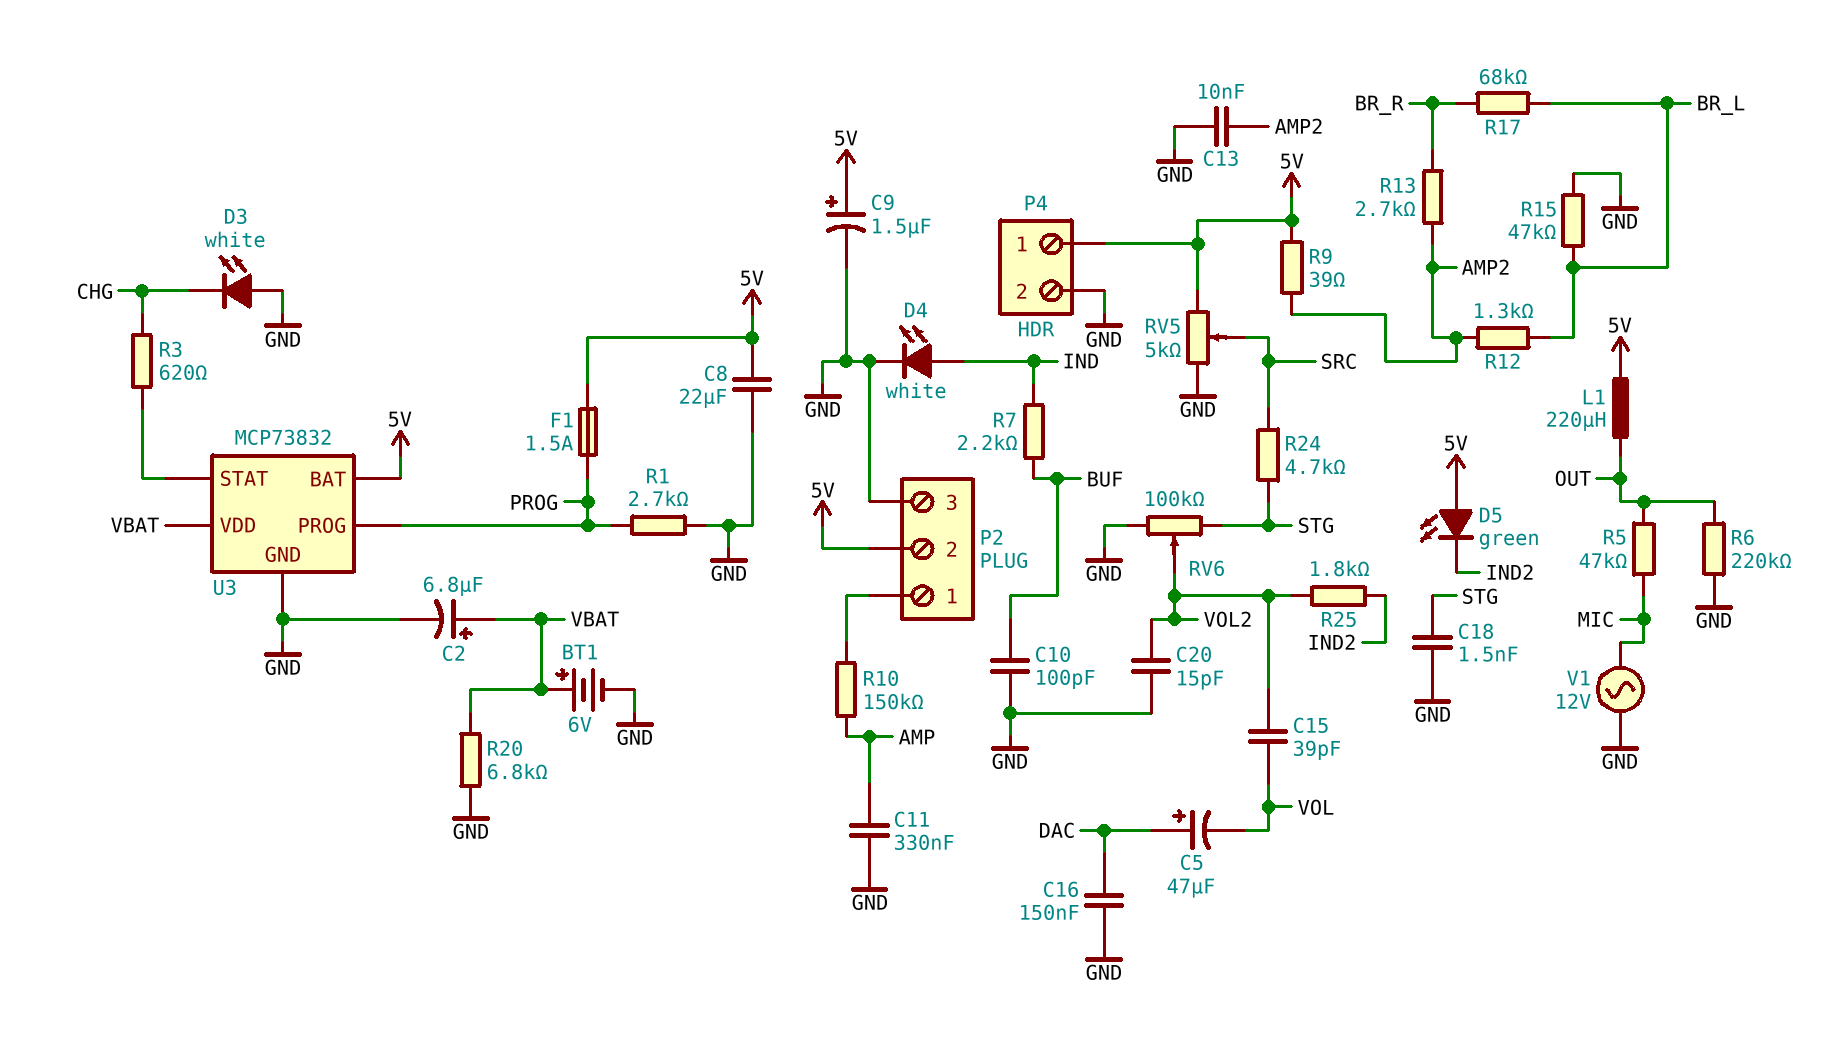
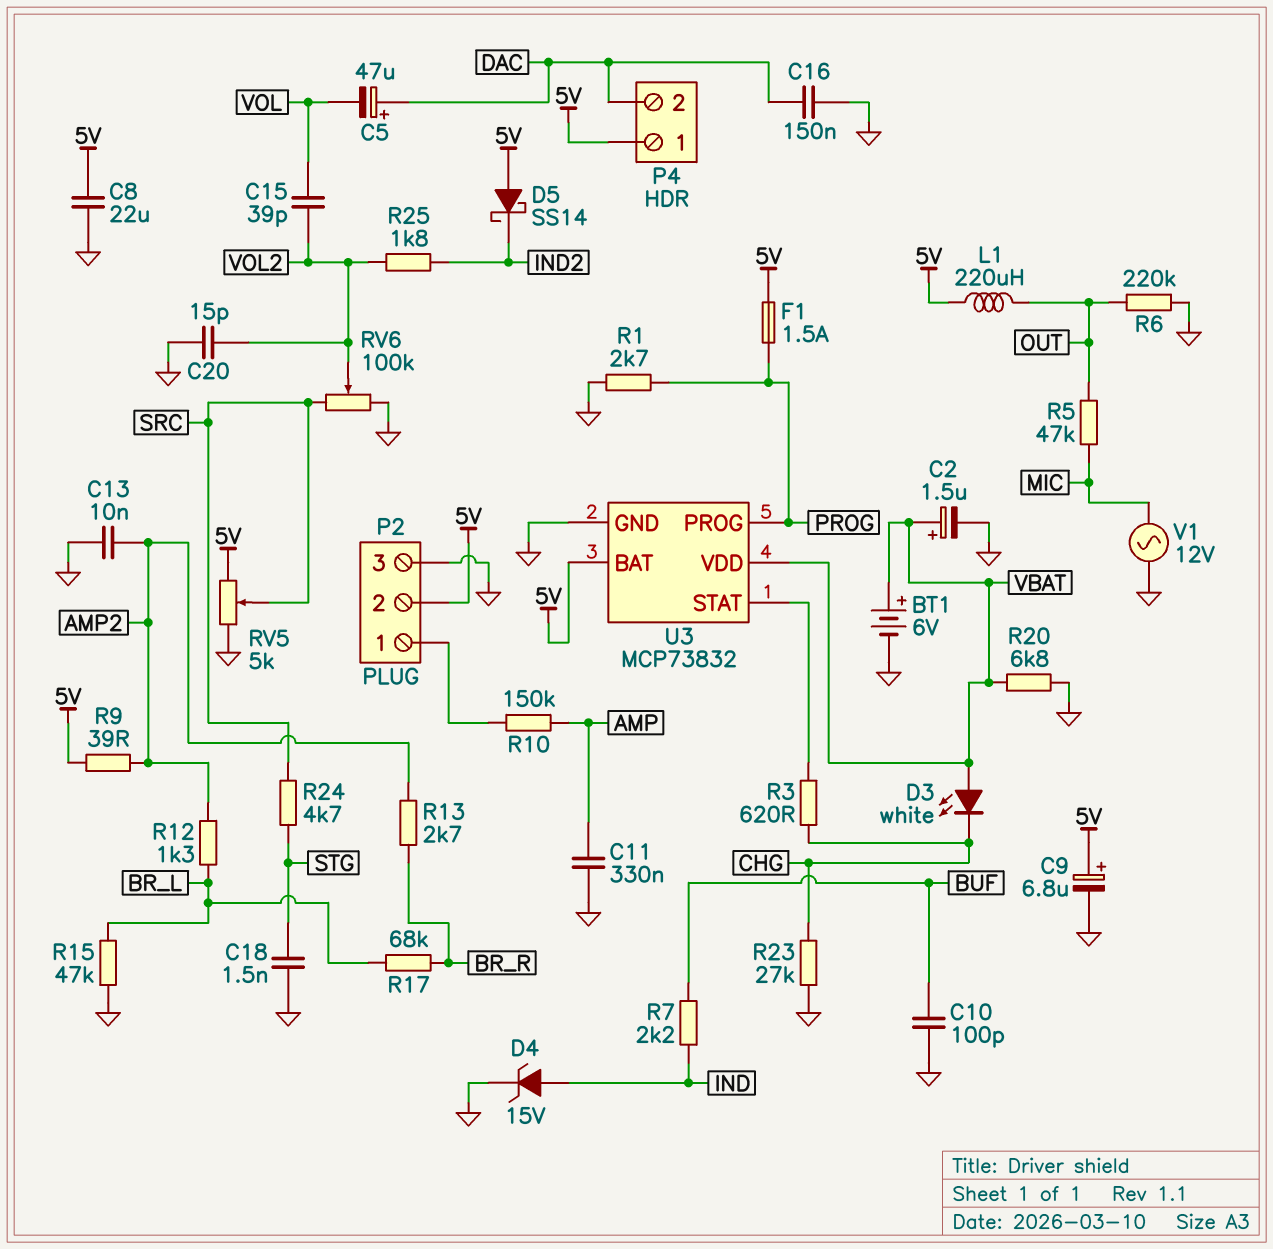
C2: 6.8uF (plus VBAT, minus GND) -> 1.5uF (plus VBAT, minus GND)
C9: 1.5uF (plus 5V, minus GND) -> 6.8uF (plus 5V, minus GND)
D3: LED white (A GND, K CHG) -> LED white (A VBAT, K CHG)
D4: LED white (A IND, K GND) -> zener 15V (A IND, K GND)
D5: LED green (A 5V, K IND2) -> schottky SS14 (A 5V, K IND2)
P4 pin 2: GND -> DAC
R23: none -> 27k (CHG, GND)
RV6: 100k (GND, STG, wiper VOL2) -> 100k (GND, SRC, wiper VOL2)

